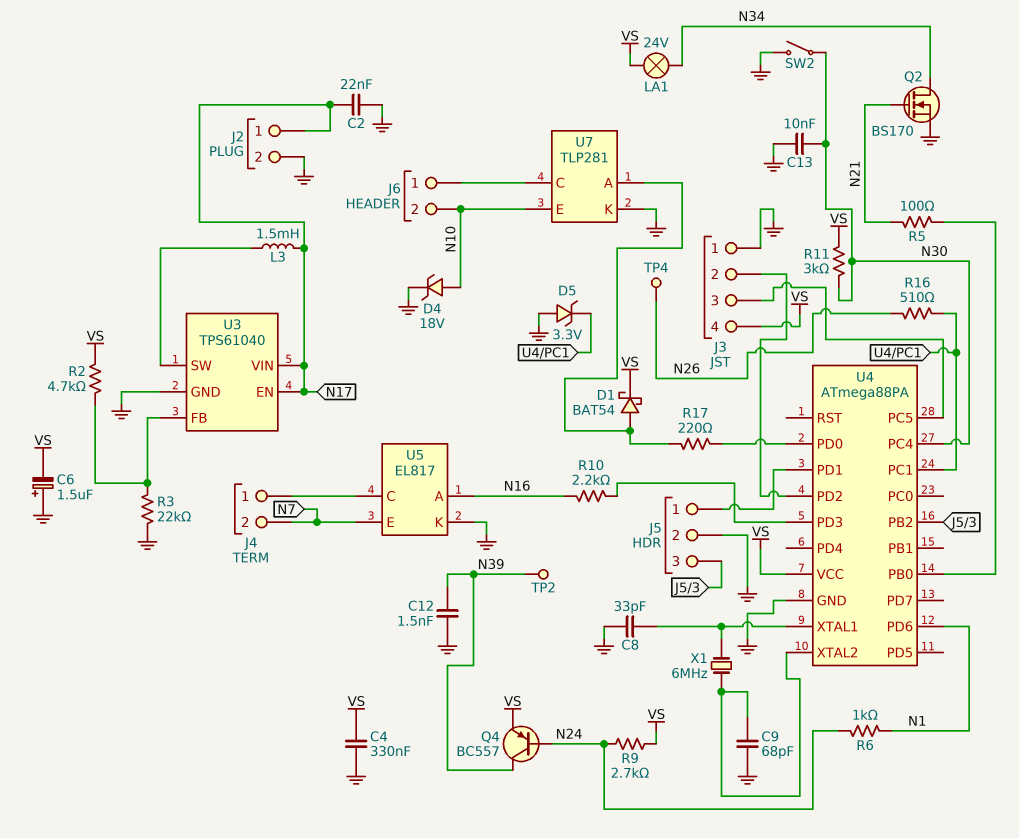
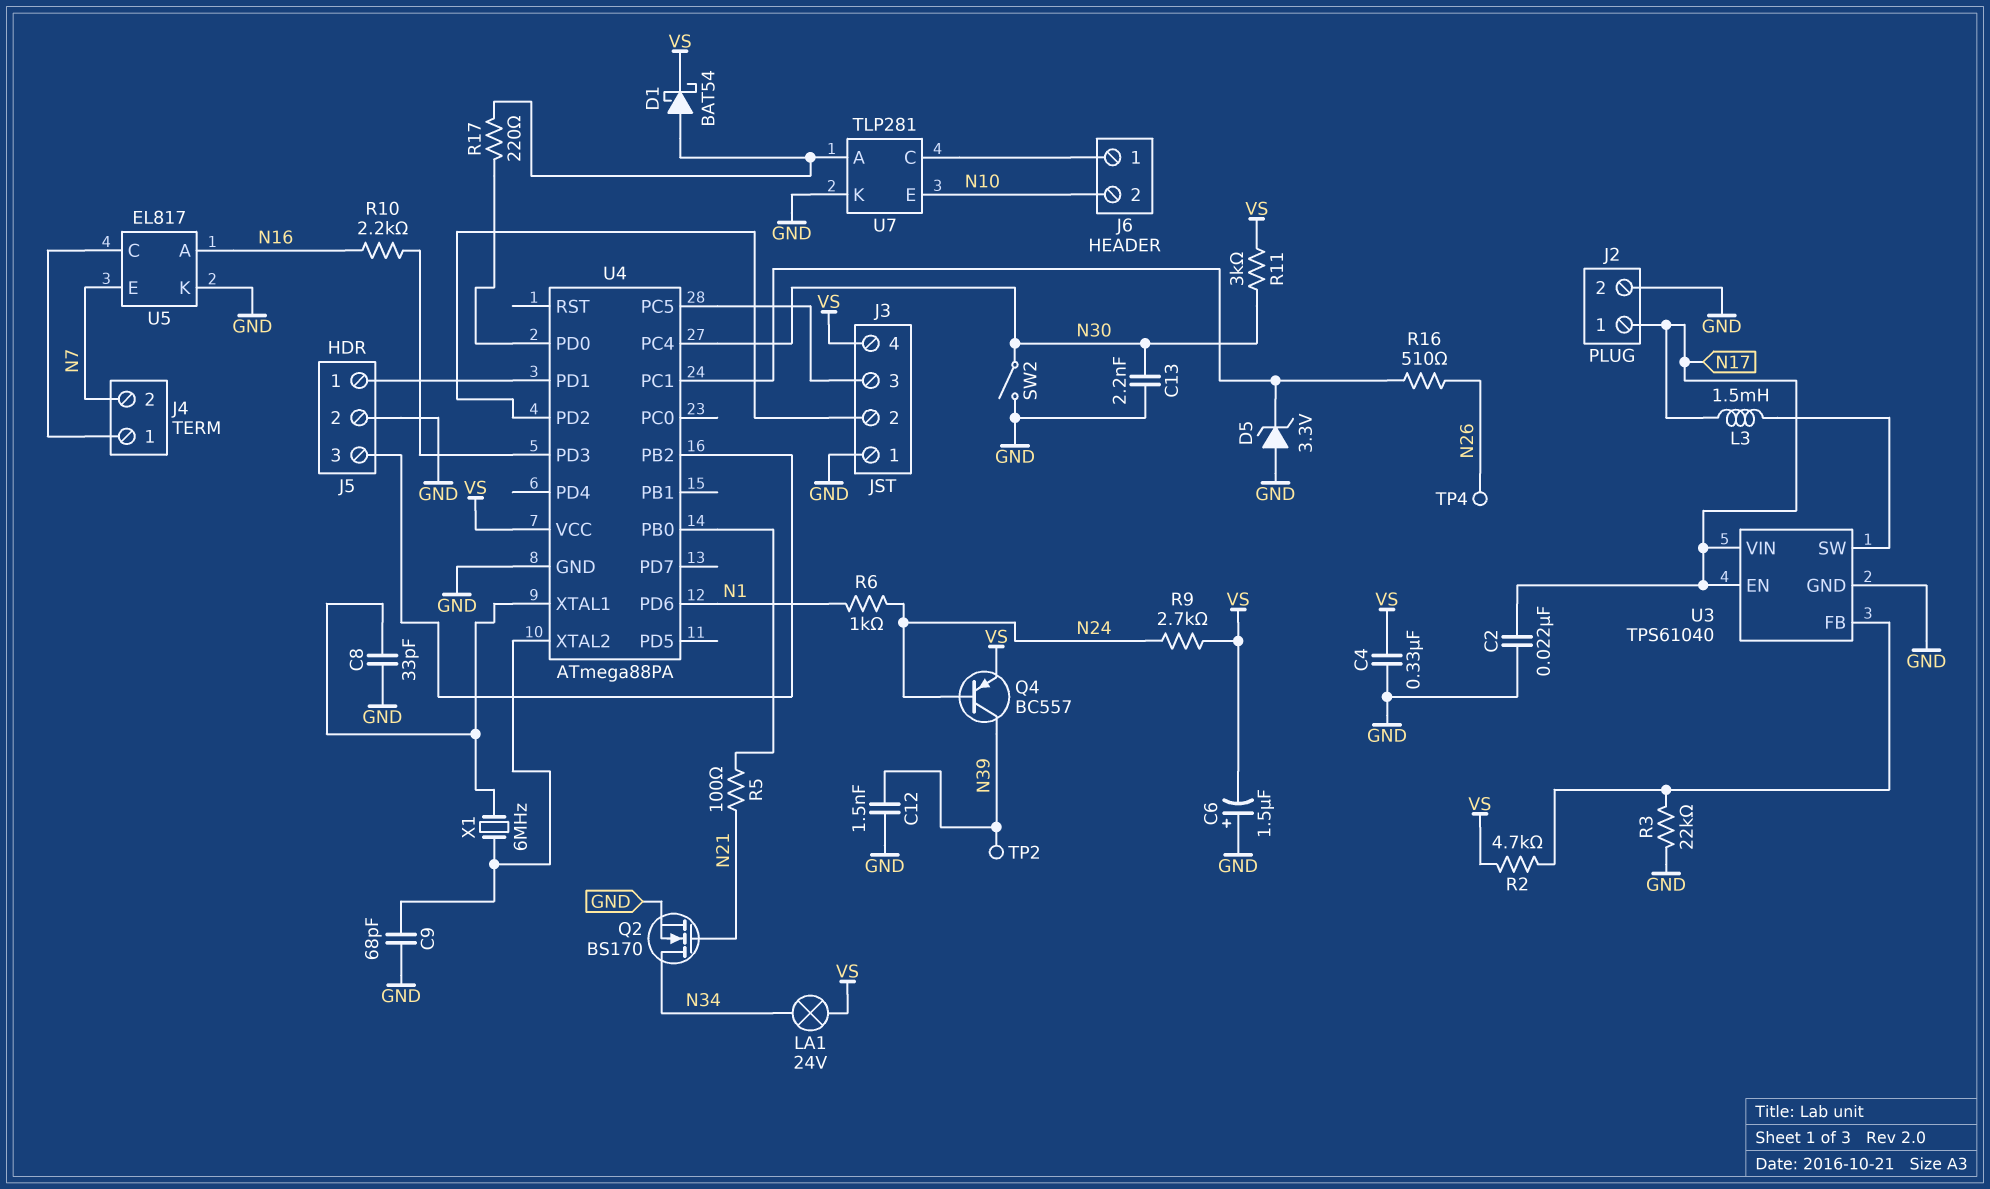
C13: 10nF (GND, N30) -> 2.2nF (GND, N30)
D4: zener 18V (A N10, K GND) -> none

